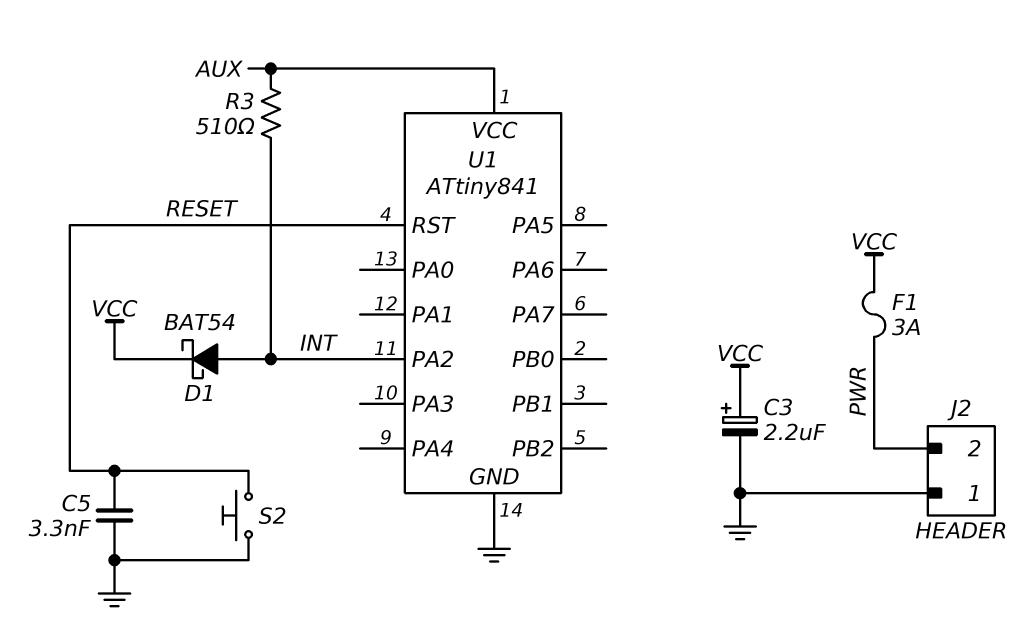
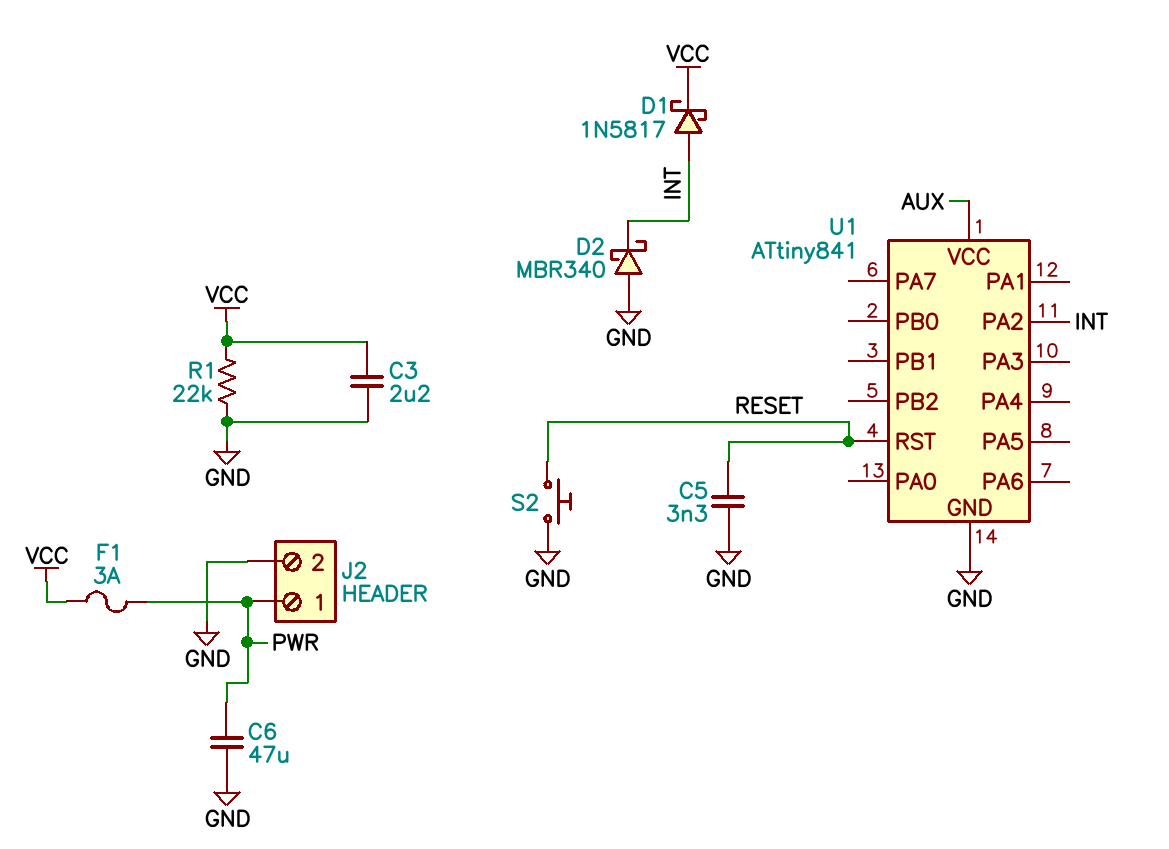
C3: 2.2uF (plus VCC, minus GND) -> 2.2uF (GND, VCC)
C6: none -> 47uF (GND, PWR)
D1: schottky BAT54 (A INT, K VCC) -> schottky 1N5817 (A INT, K VCC)
D2: none -> schottky MBR340 (A GND, K INT)
J2 pin 1: GND -> PWR
J2 pin 2: PWR -> GND
R1: none -> 22k (GND, VCC)
R3: 510 (AUX, INT) -> none

